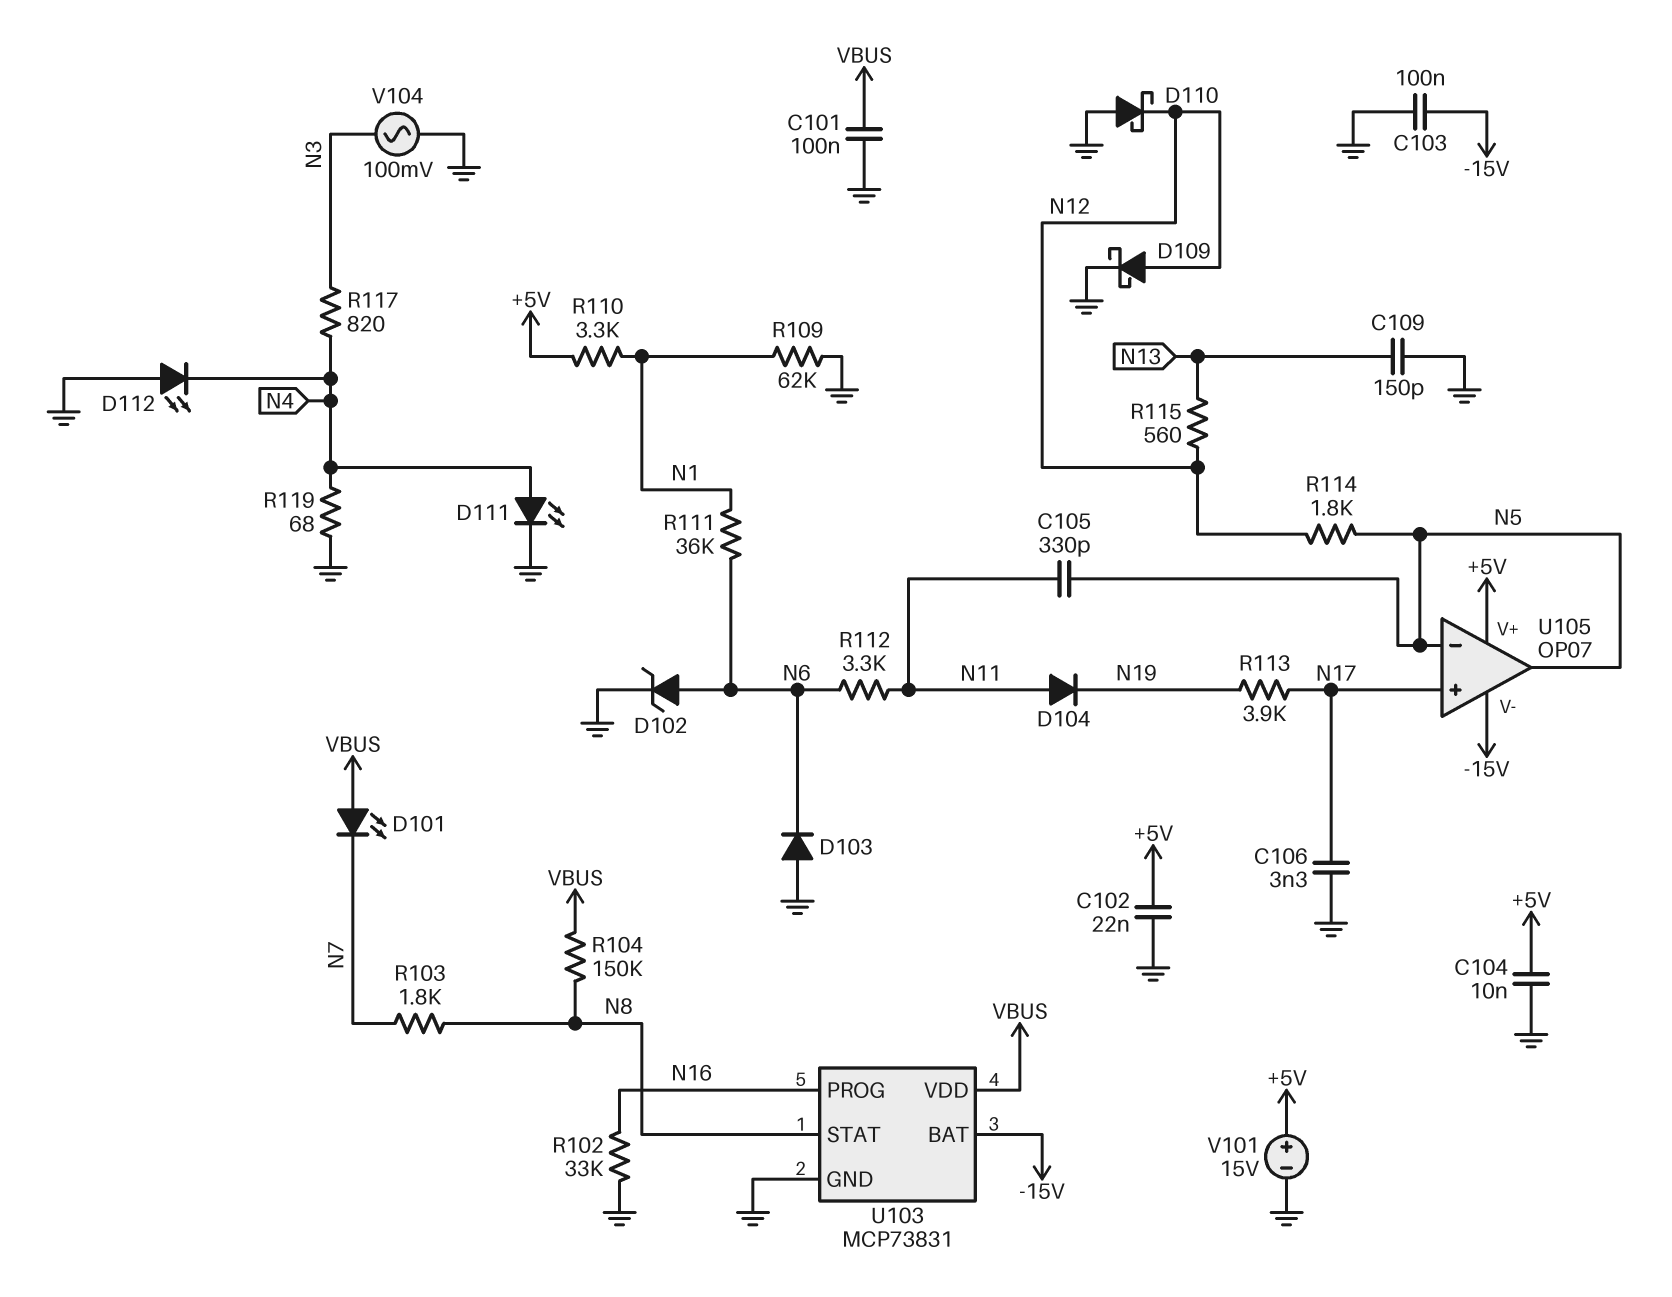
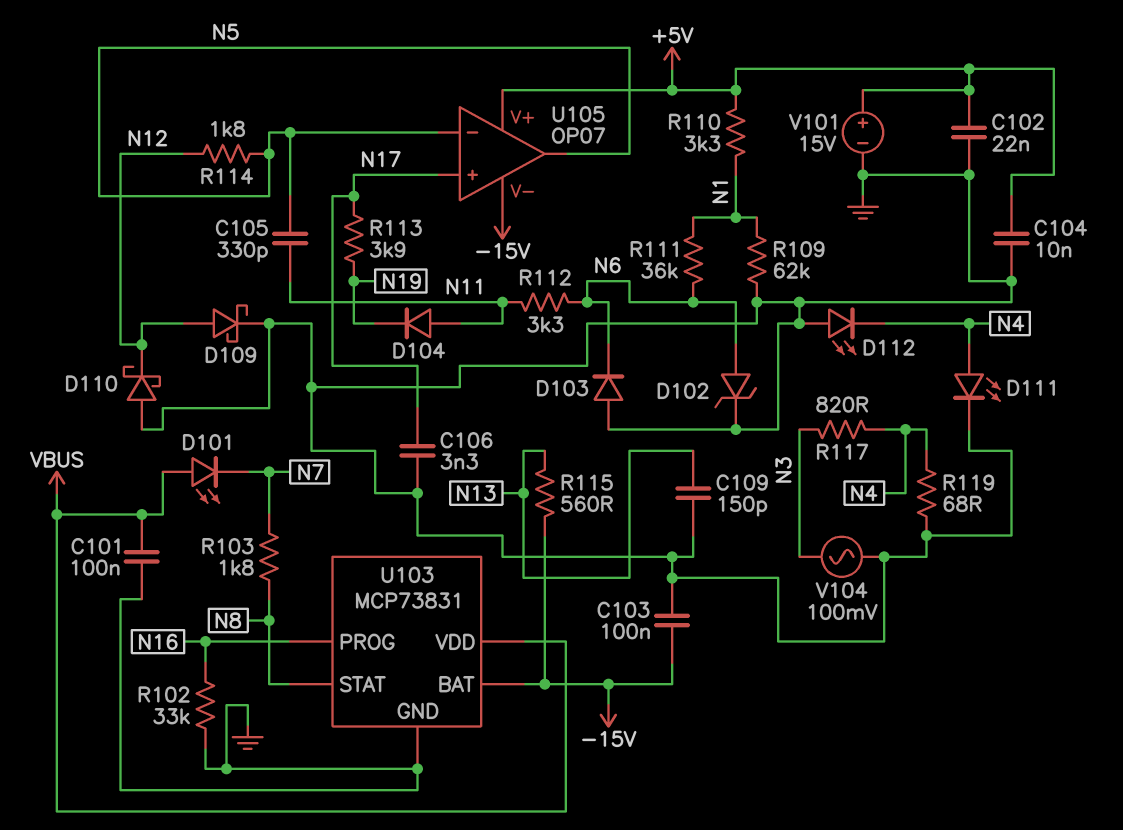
R104: 150k (N8, VBUS) -> none
R115: 560 (N12, N13) -> 560 (-15V, N13)

